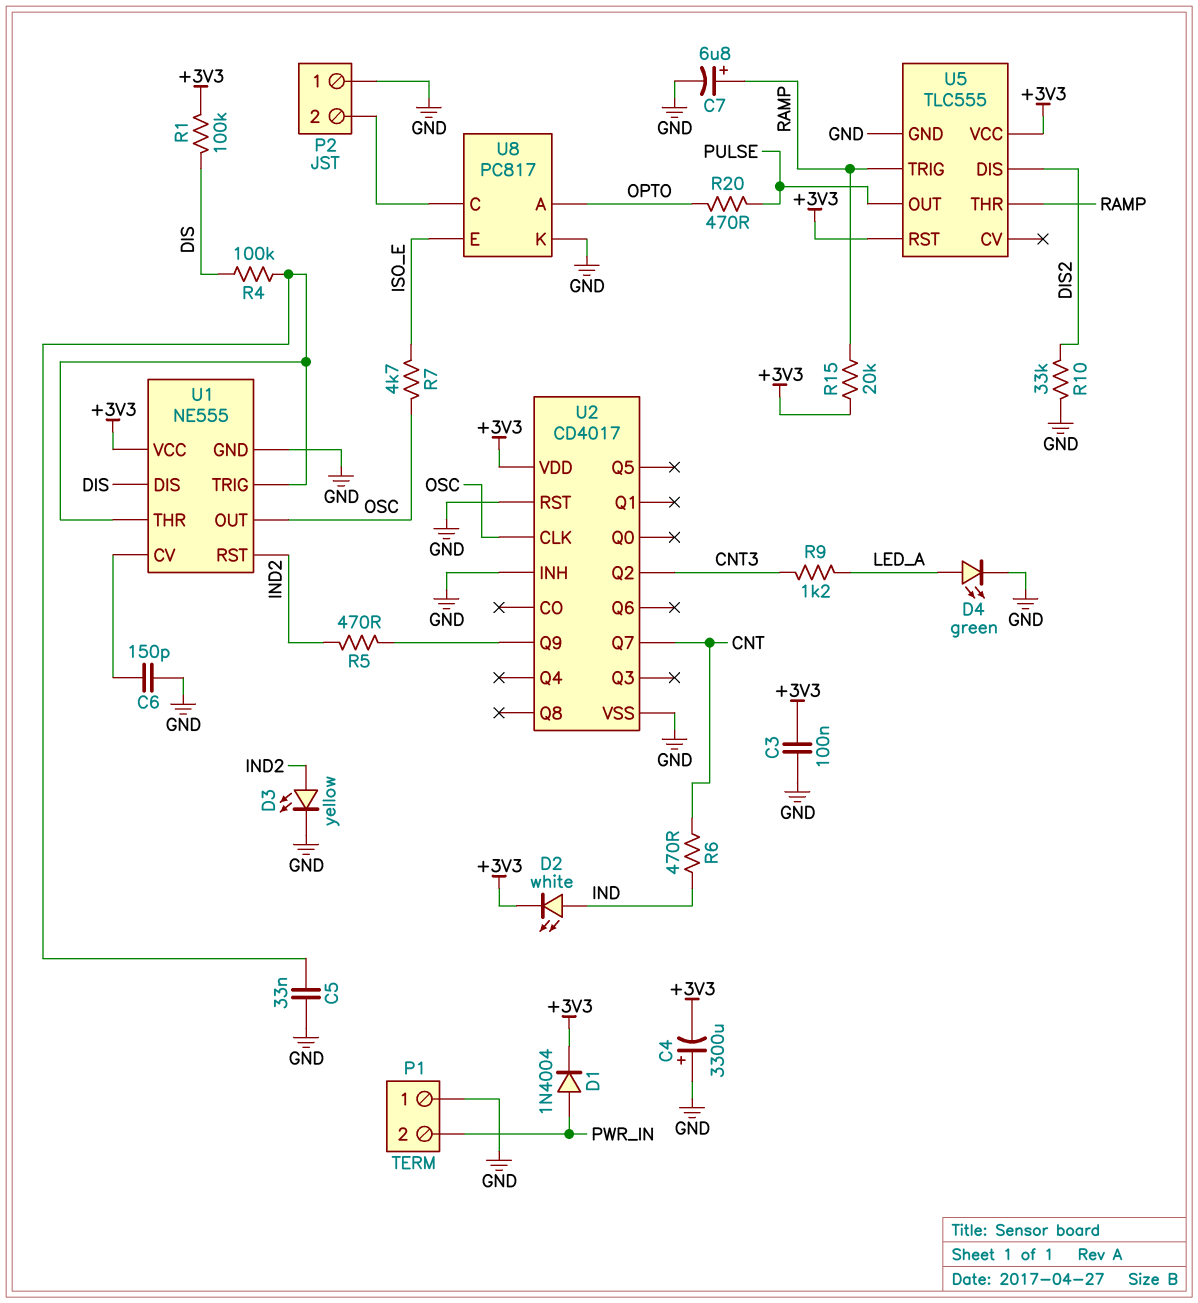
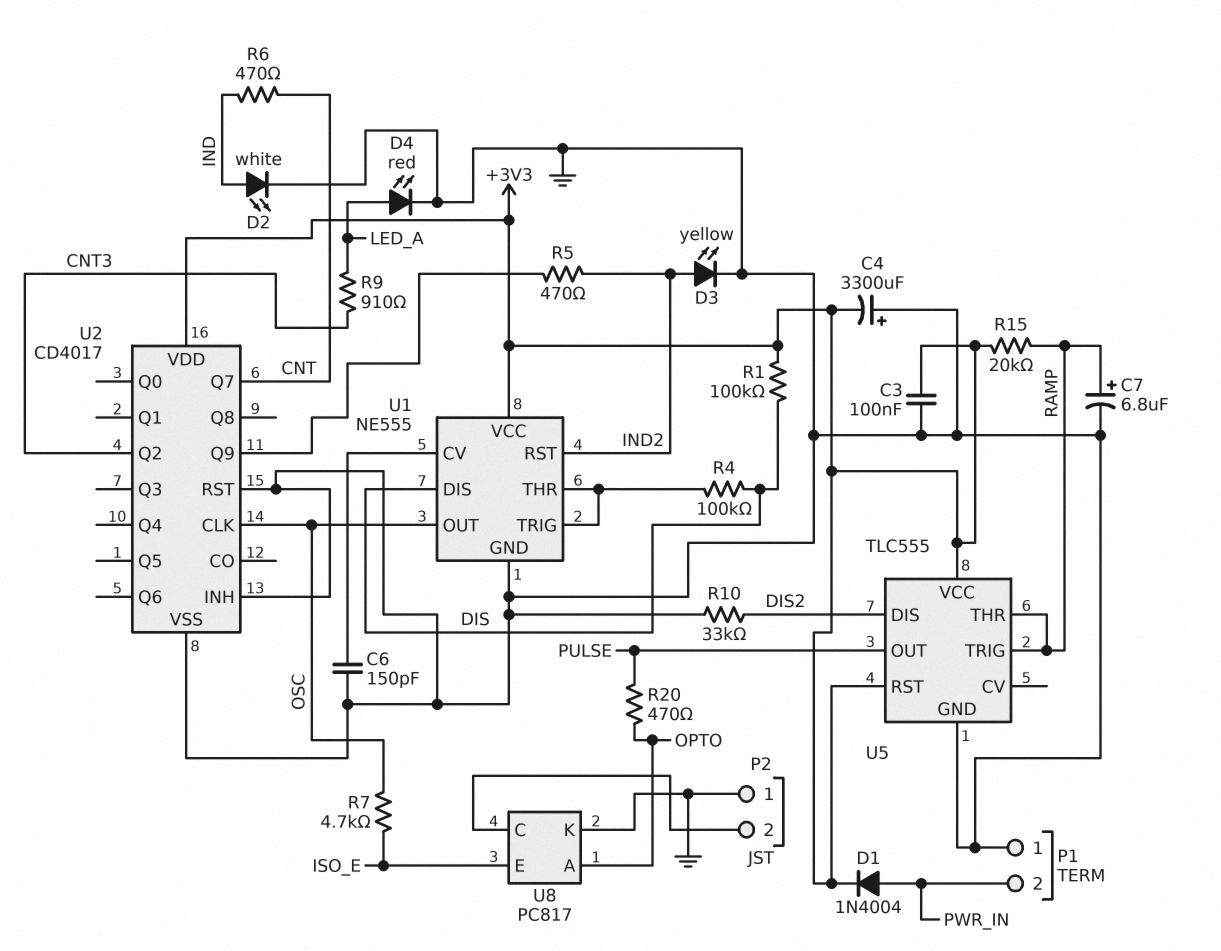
C5: 33nF (GND, U1/THR) -> none
D2: LED white (A IND, K +3V3) -> LED white (A IND, K GND)
D4: LED green (A LED_A, K GND) -> LED red (A LED_A, K GND)
R9: 1.2k (CNT3, LED_A) -> 910 (CNT3, LED_A)

